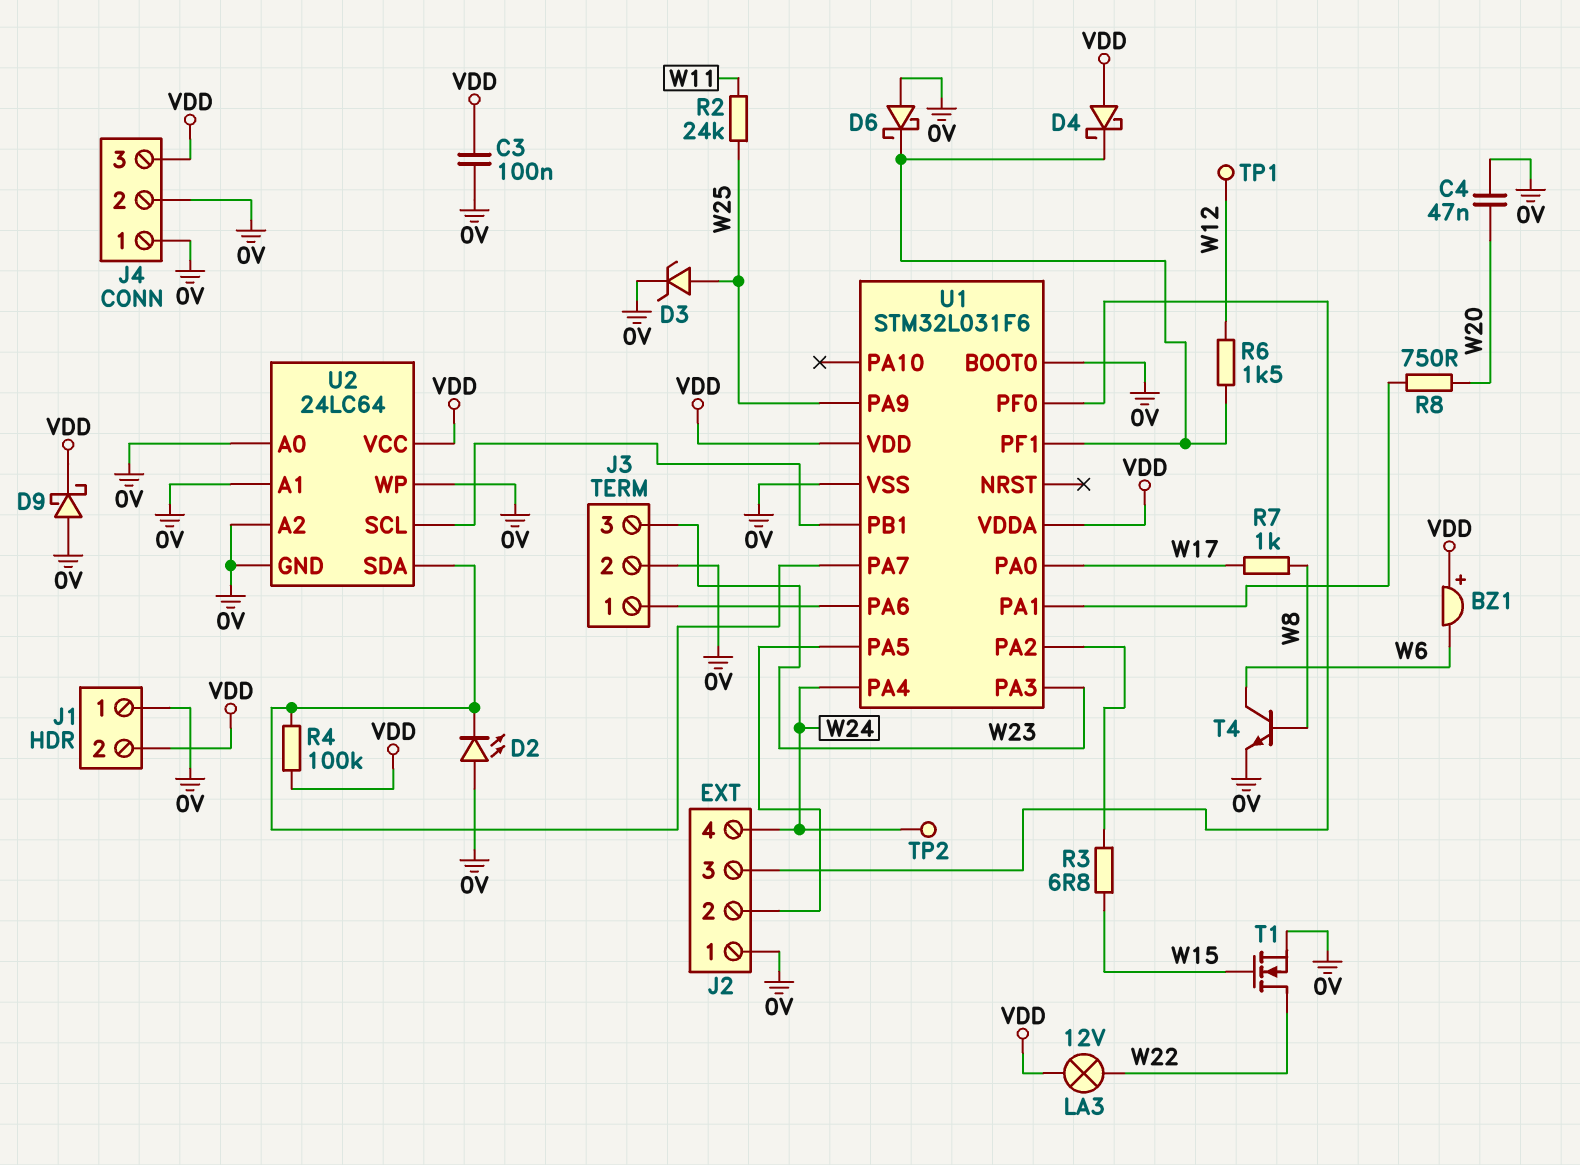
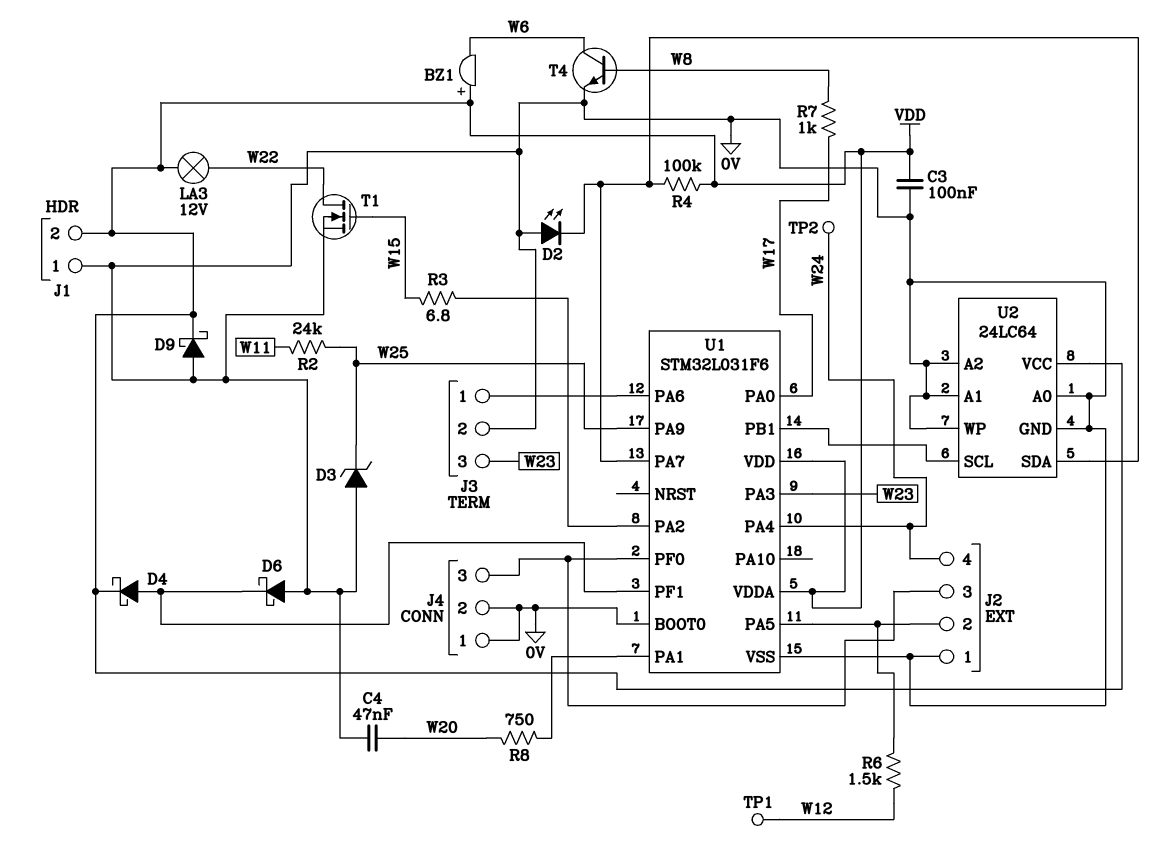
D3: zener (A W25, K 0V) -> zener (A 0V, K W25)
D4: schottky (A VDD, K U1/PF1) -> schottky (A U1/PF1, K VDD)
J4 pin 3: VDD -> J2/3
R6: 1.5k (U1/PF1, W12) -> 1.5k (J2/2, W12)

